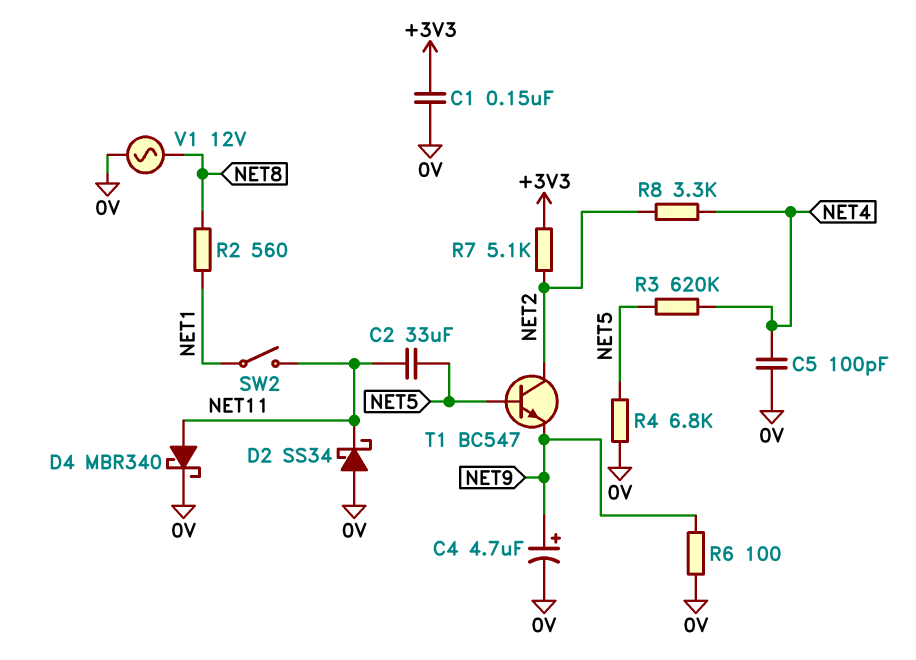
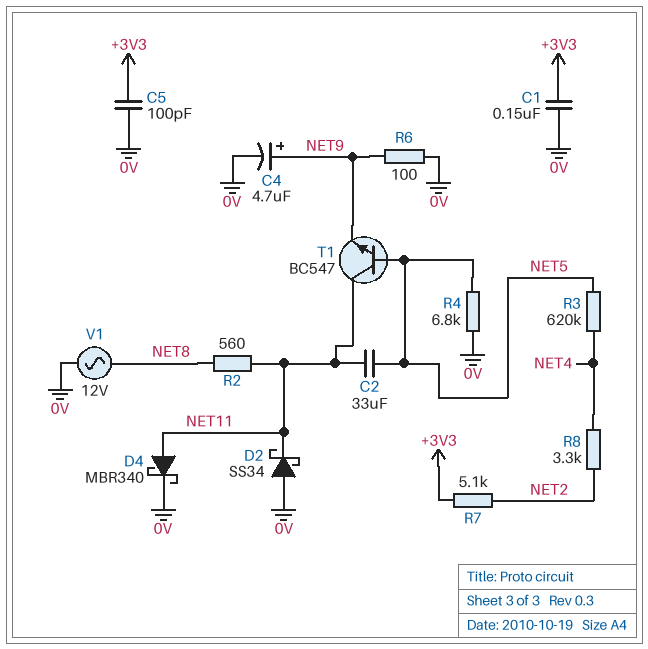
C5: 100pF (0V, NET4) -> 100pF (+3V3, 0V)
R2: 560 (NET1, NET8) -> 560 (NET8, NET11)
SW2: switch (NET1, NET11) -> none
T1: NPN BC547 (B NET5, C NET2, E NET9) -> NPN BC547 (B NET5, C NET11, E NET9)

